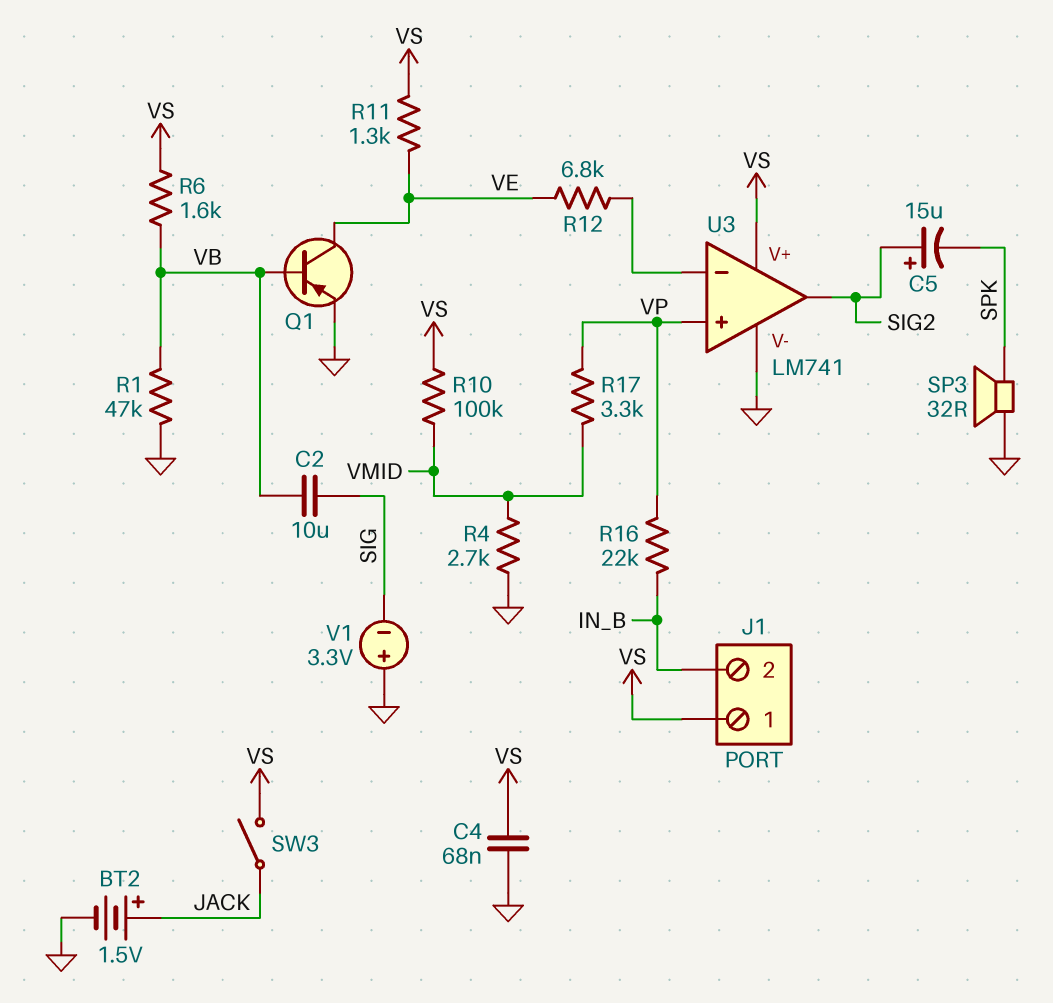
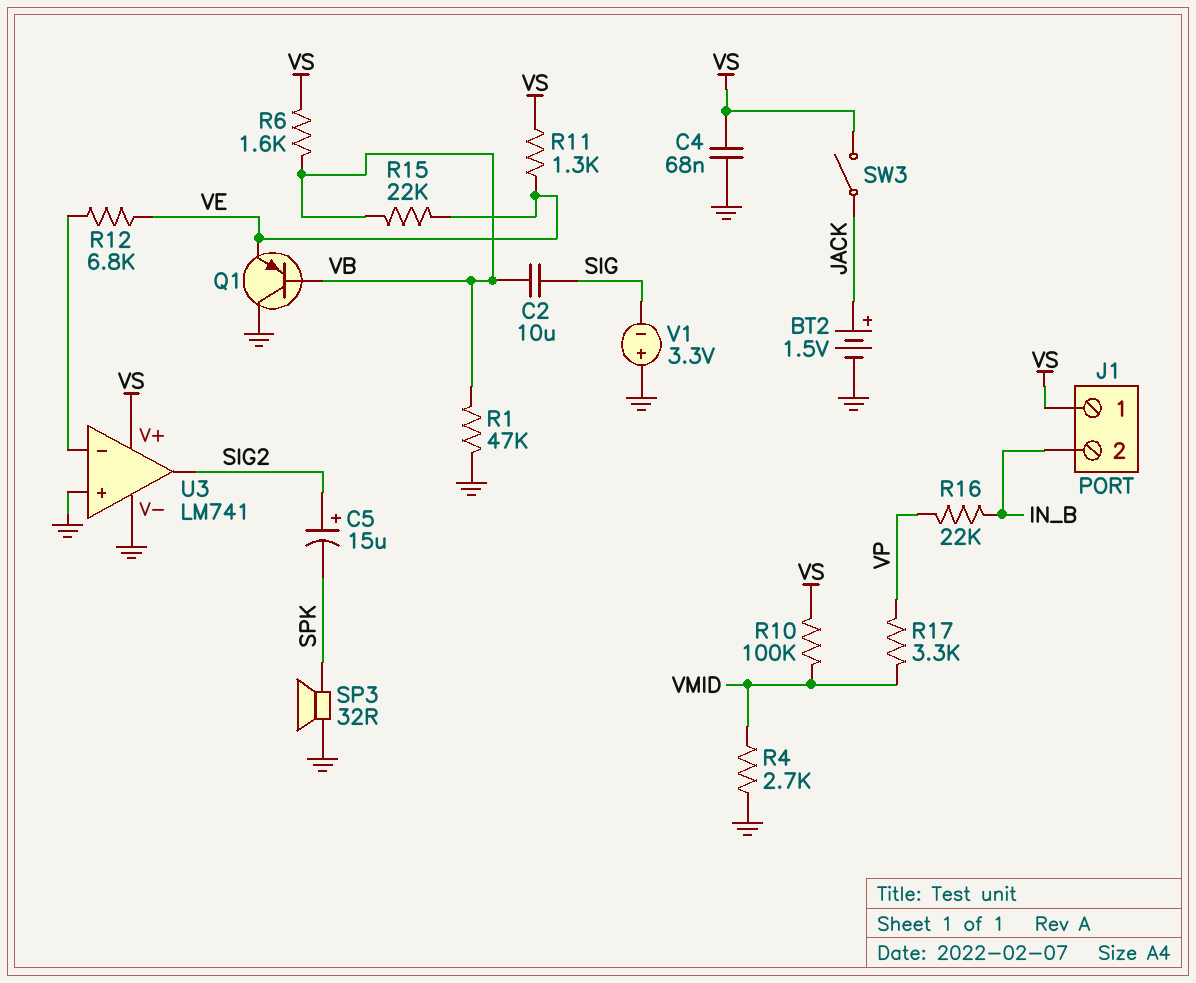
Q1: PNP (B VB, C VE, E GND) -> PNP (B VB, C GND, E VE)
R15: none -> 22k (VB, VE)
U3 pin in+: VP -> GND

